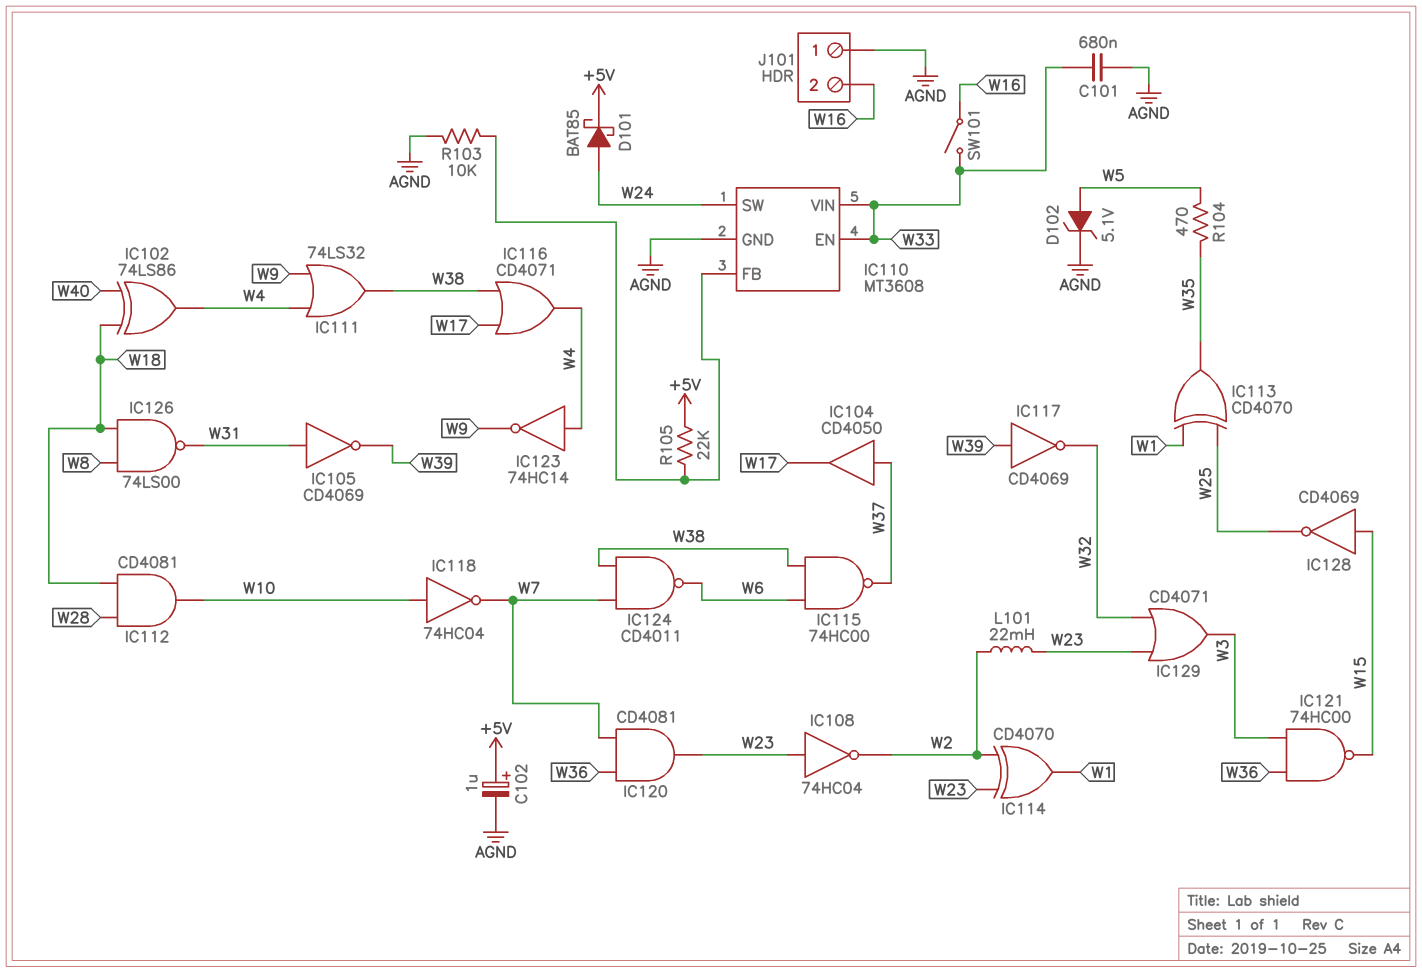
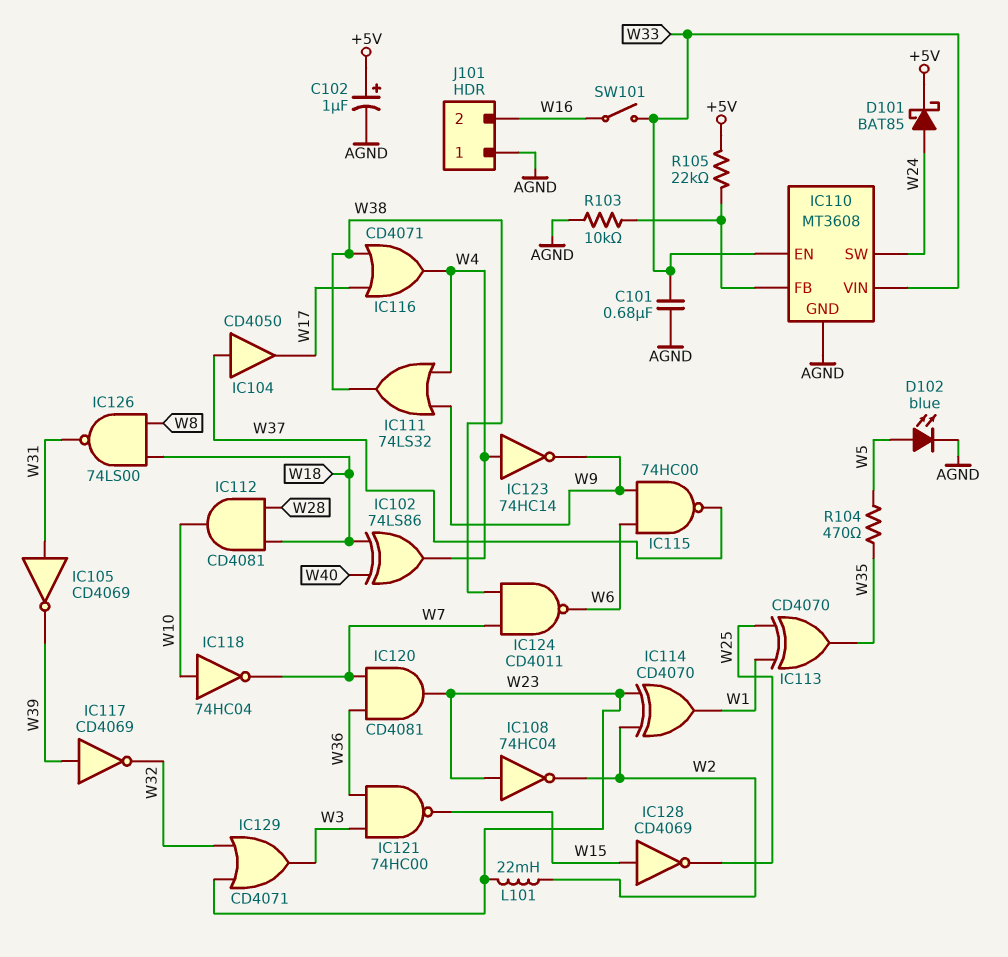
D102: zener 5.1V (A W5, K AGND) -> LED blue (A W5, K AGND)
IC115: NAND 74HC00 (in W6, in W38, out W37) -> NAND 74HC00 (in W6, in W9, out W37)

